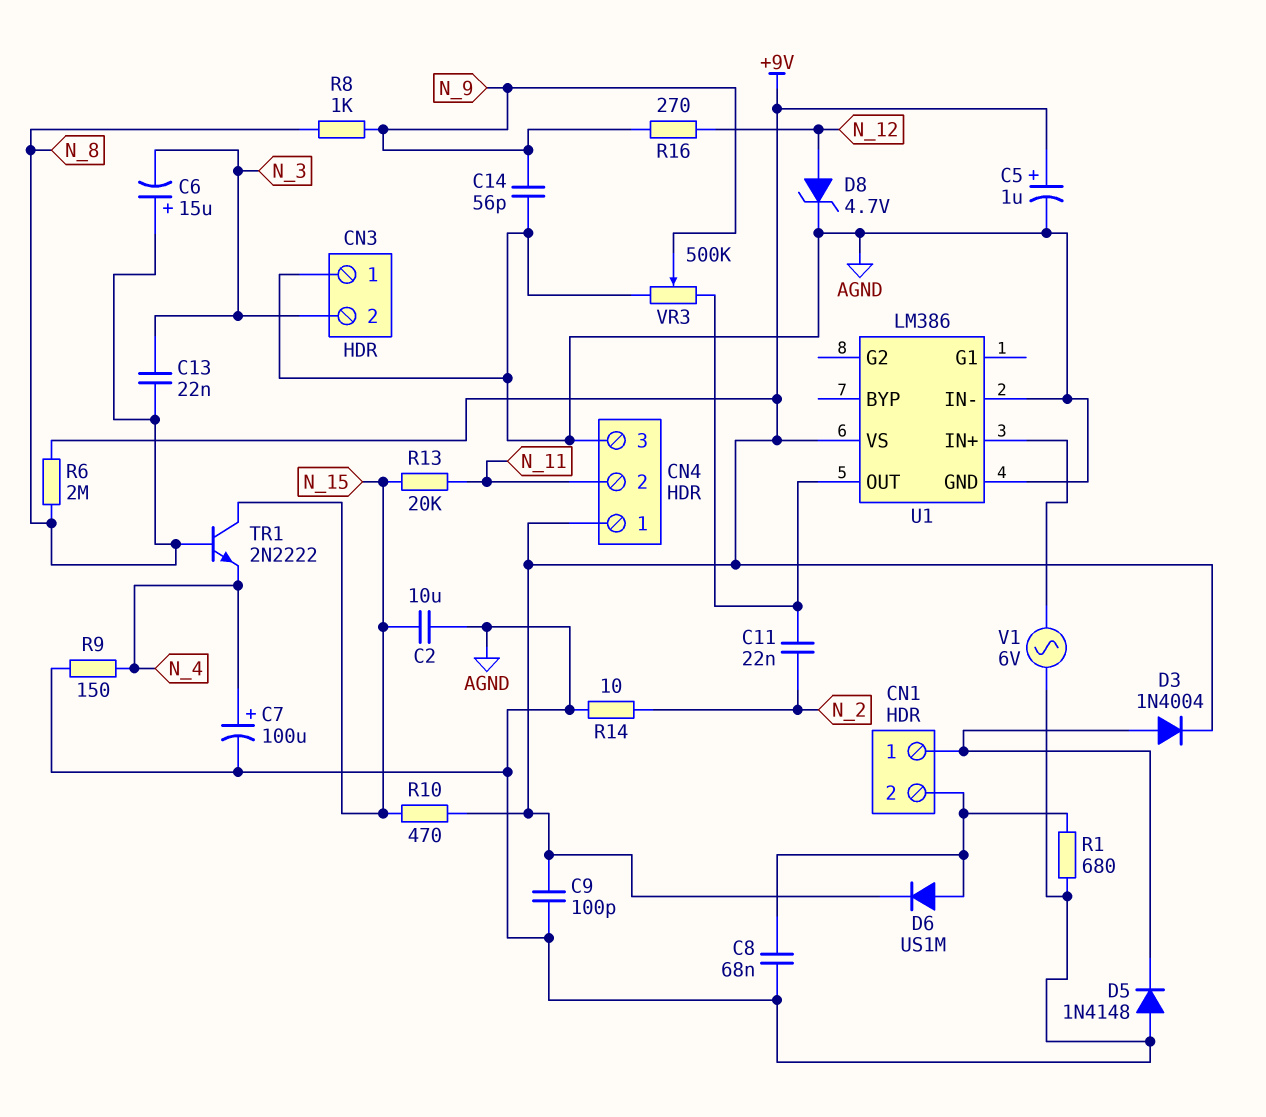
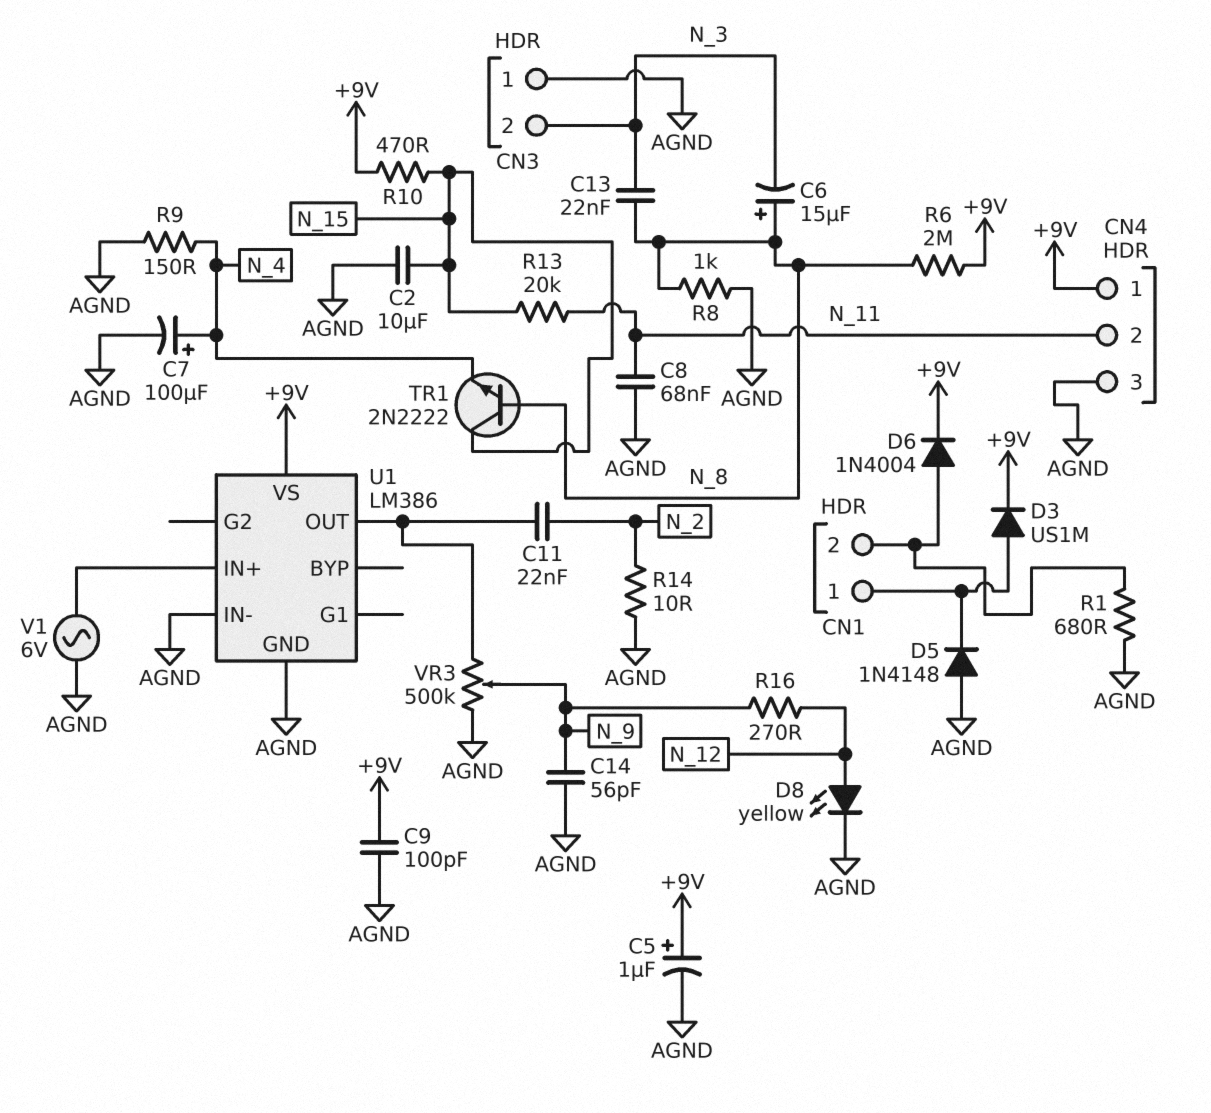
C8: 68nF (AGND, CN1/2) -> 68nF (AGND, N_11)
D3: diode 1N4004 (A CN1/1, K +9V) -> diode US1M (A CN1/1, K +9V)
D6: diode US1M (A CN1/2, K +9V) -> diode 1N4004 (A CN1/2, K +9V)
D8: zener 4.7V (A N_12, K AGND) -> LED yellow (A N_12, K AGND)
R8: 1k (N_8, N_9) -> 1k (AGND, N_8)

